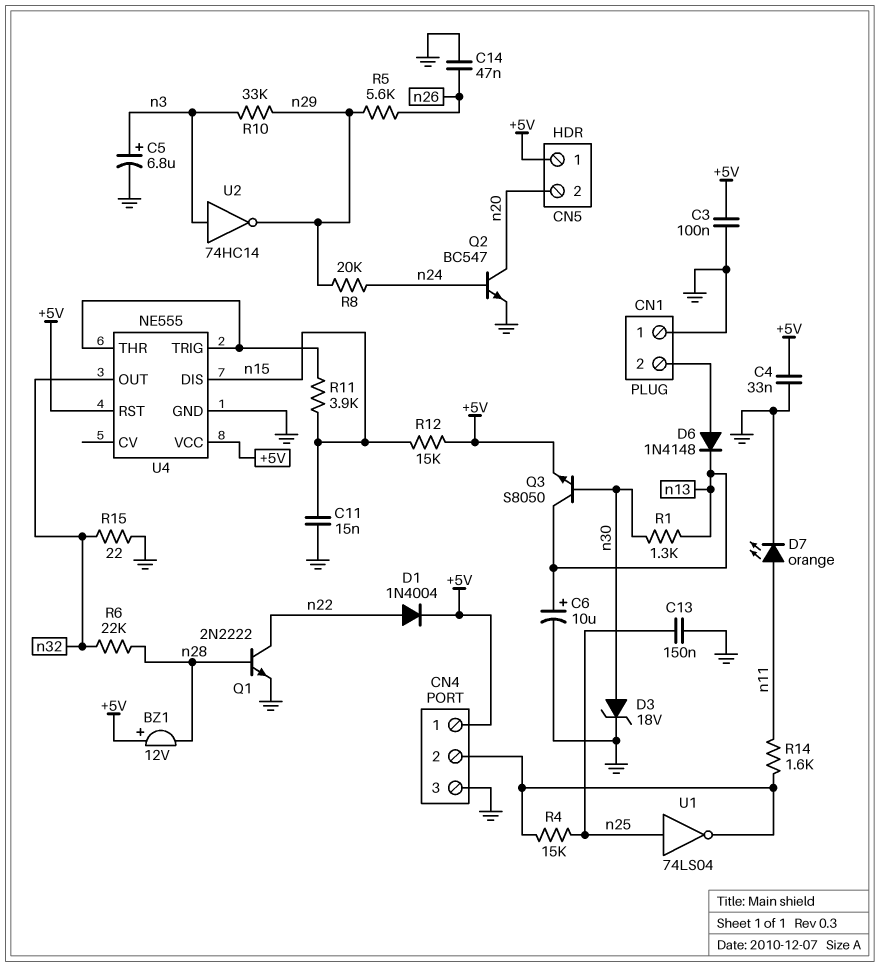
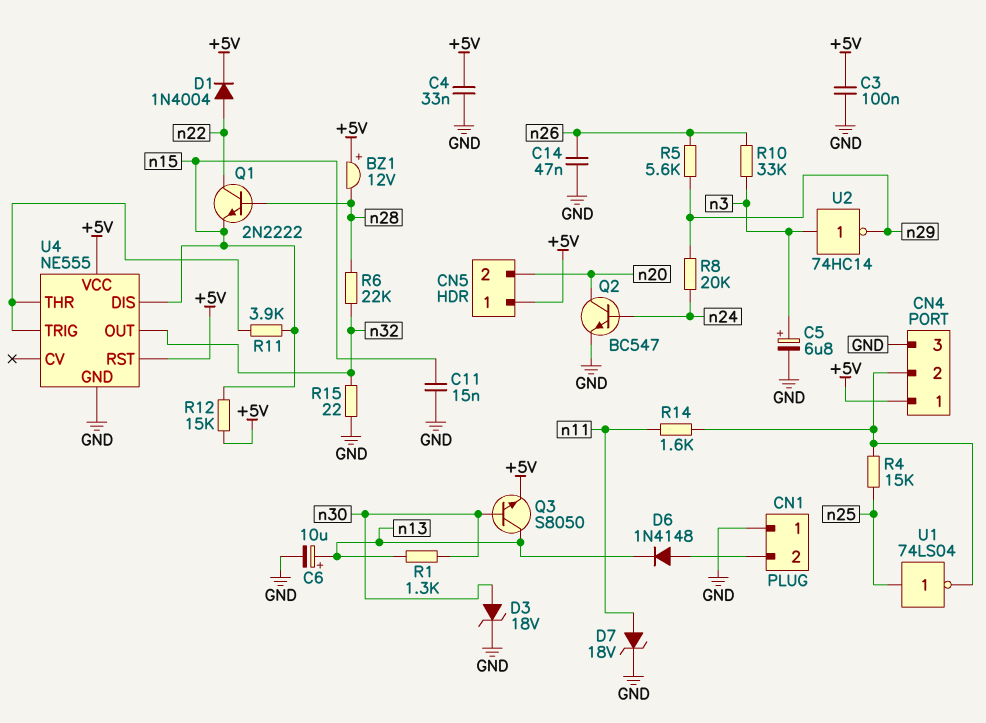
C13: 150nF (GND, n25) -> none
D7: LED orange (A n11, K GND) -> zener 18V (A n11, K GND)
Q1: NPN 2N2222 (B n28, C n22, E GND) -> NPN 2N2222 (B n28, C n22, E n15)
R10: 33k (n3, n29) -> 33k (n3, n26)

